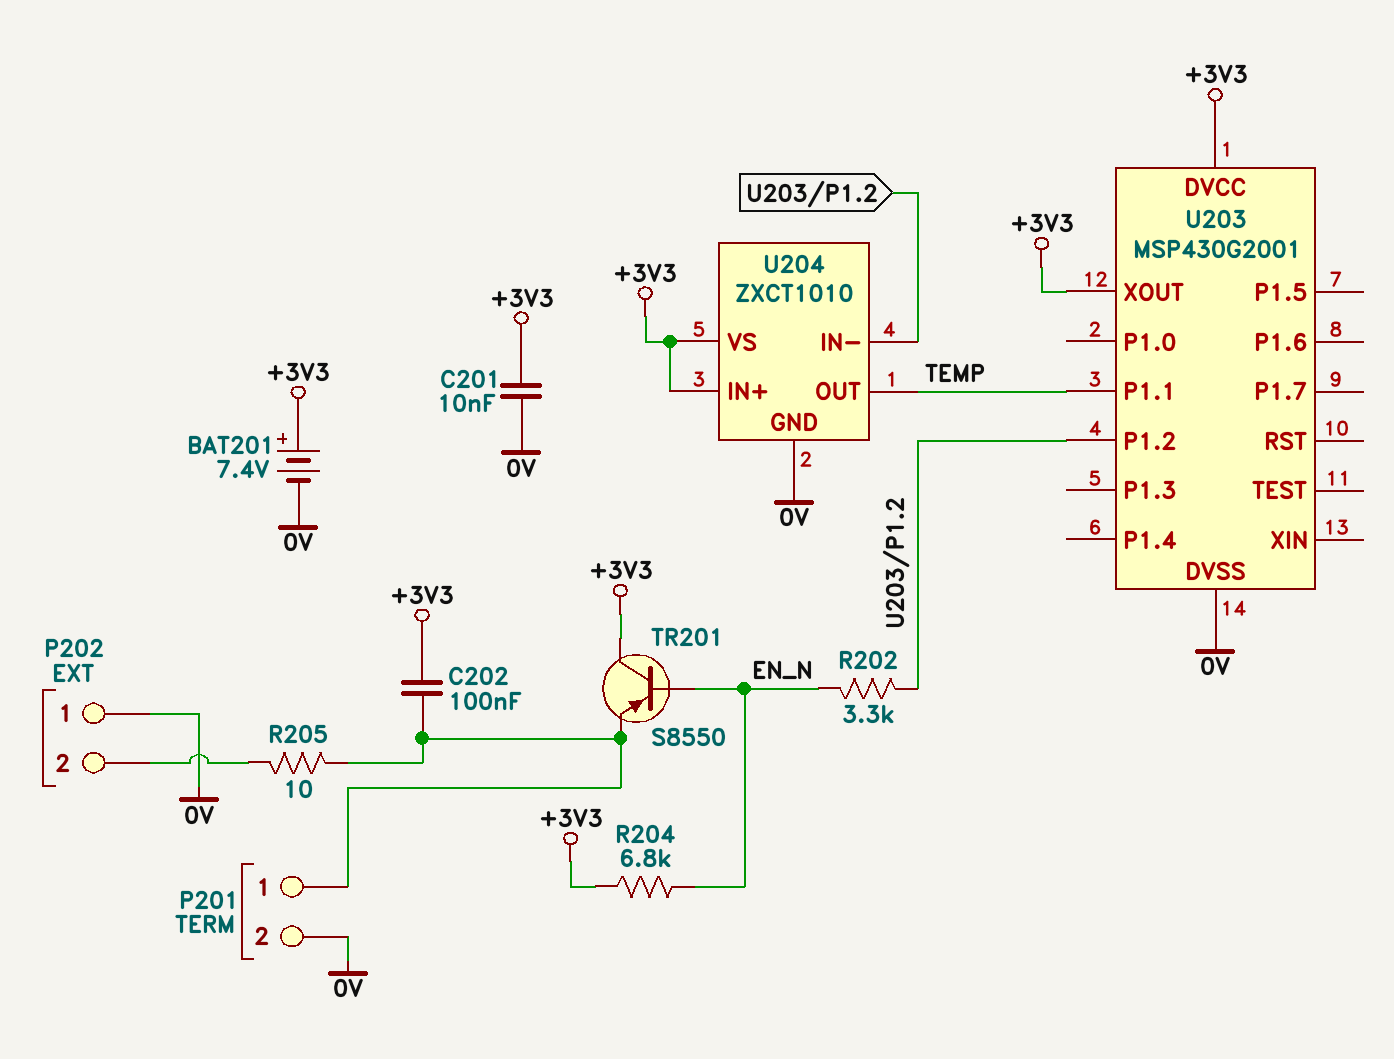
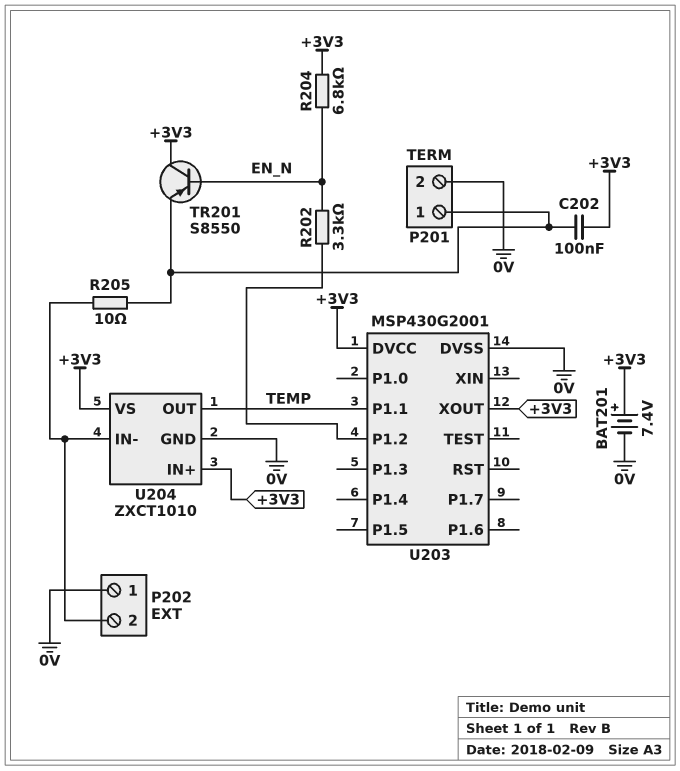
C201: 10nF (+3V3, 0V) -> none
U204 pin IN-: U203/P1.2 -> P202/2

